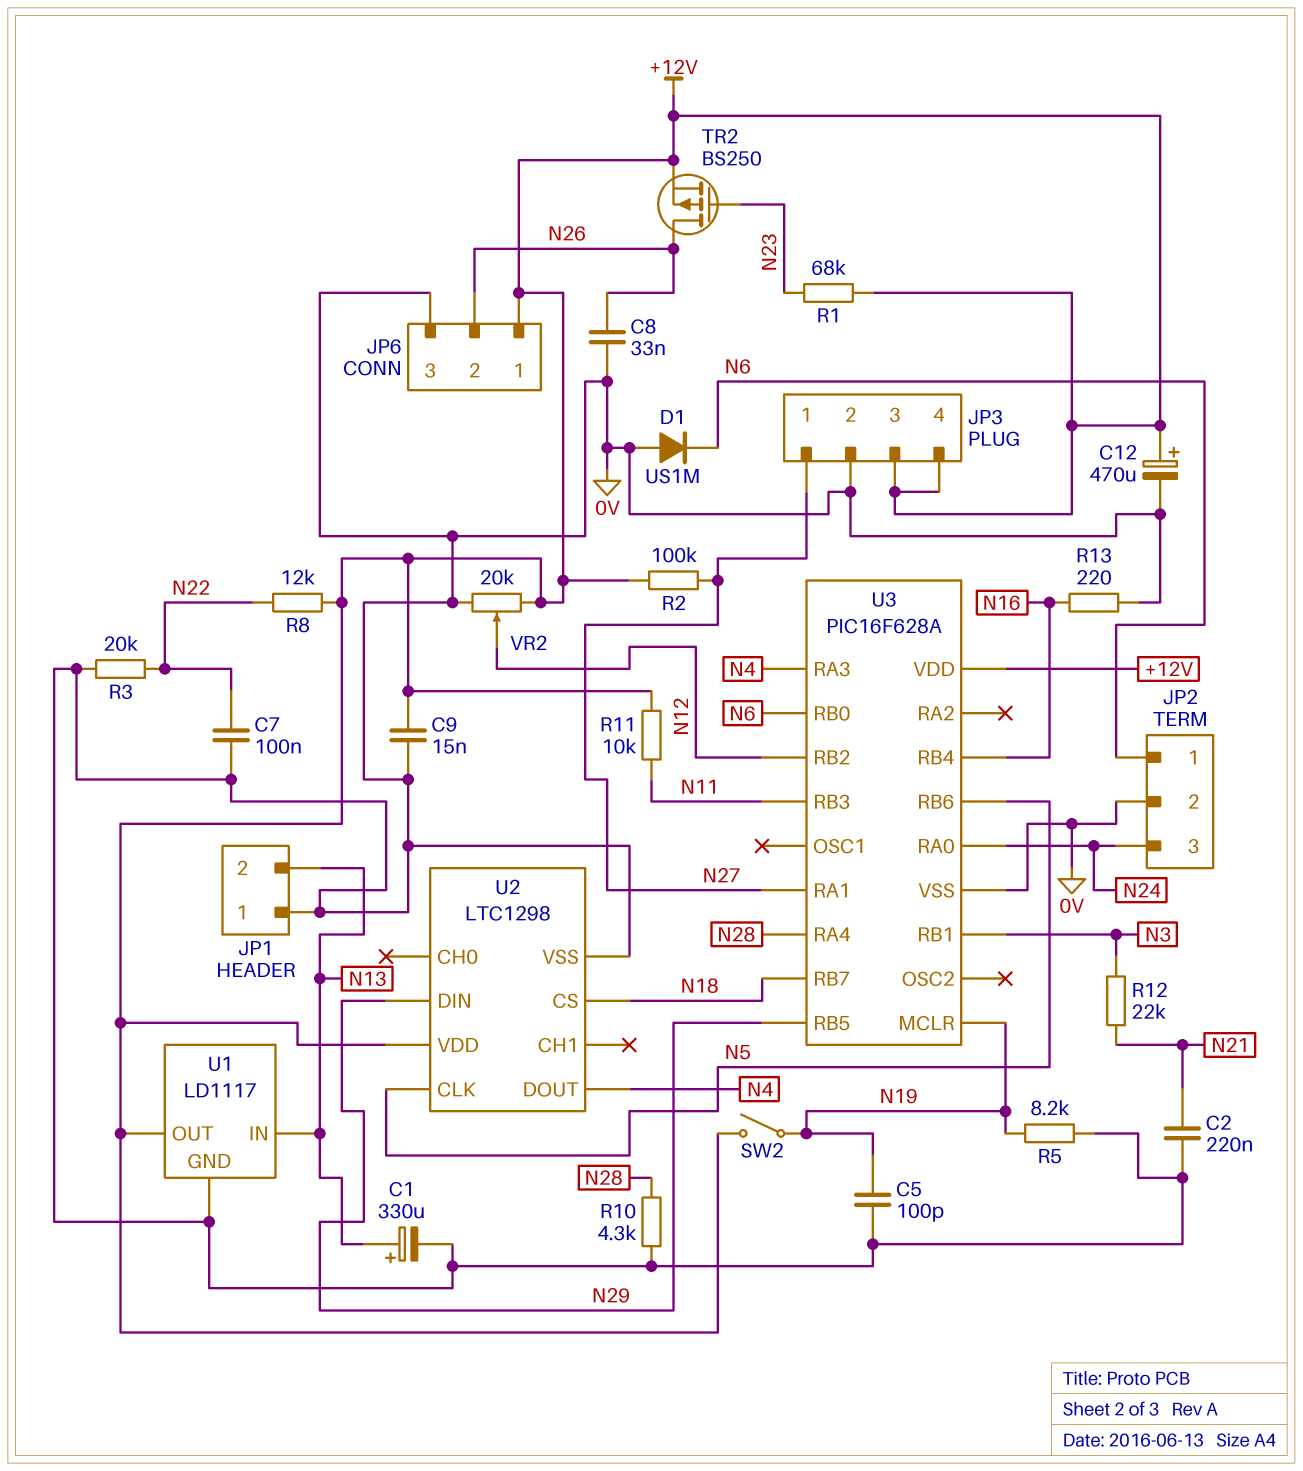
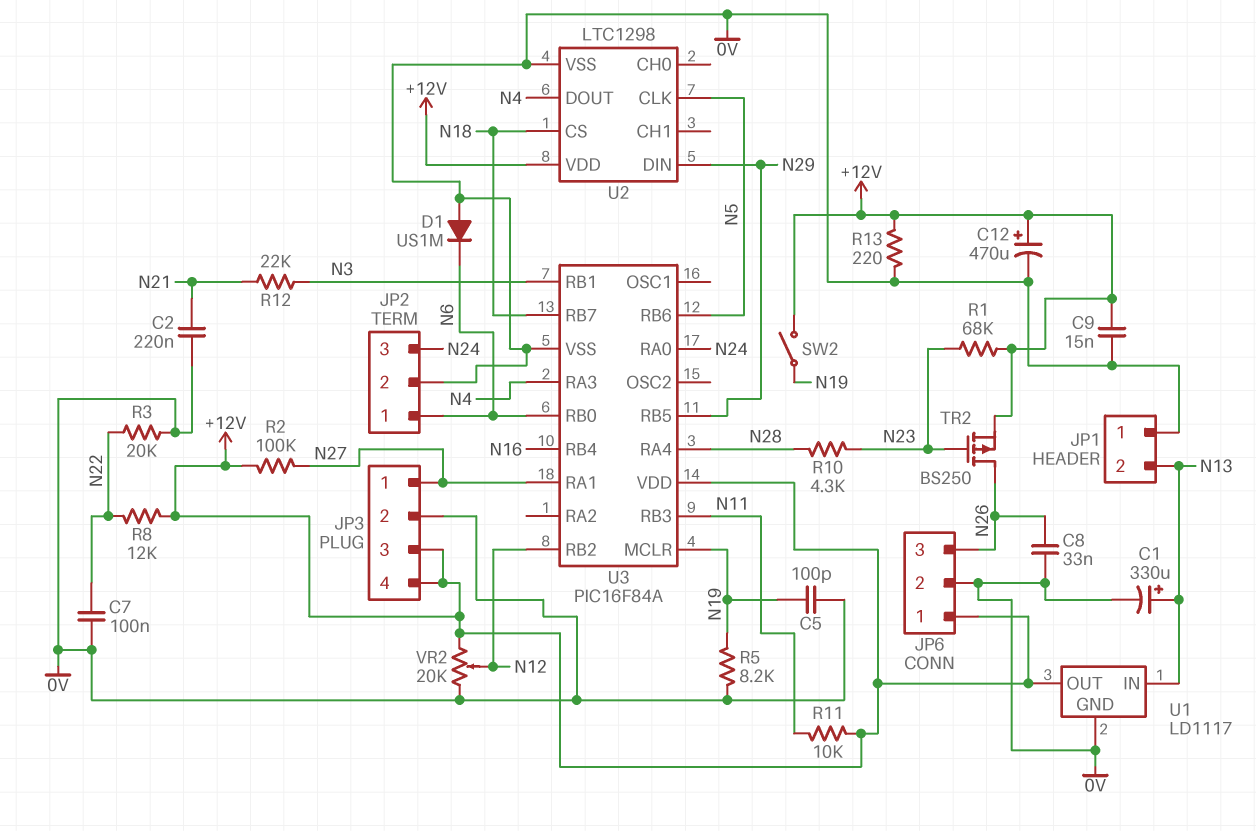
JP6 pin 2: N26 -> 0V
JP6 pin 3: 0V -> N26
R10: 4.3k (0V, N28) -> 4.3k (N23, N28)
R13: 220 (0V, N16) -> 220 (+12V, 0V)
U3: PIC16F628A -> PIC16F84A

